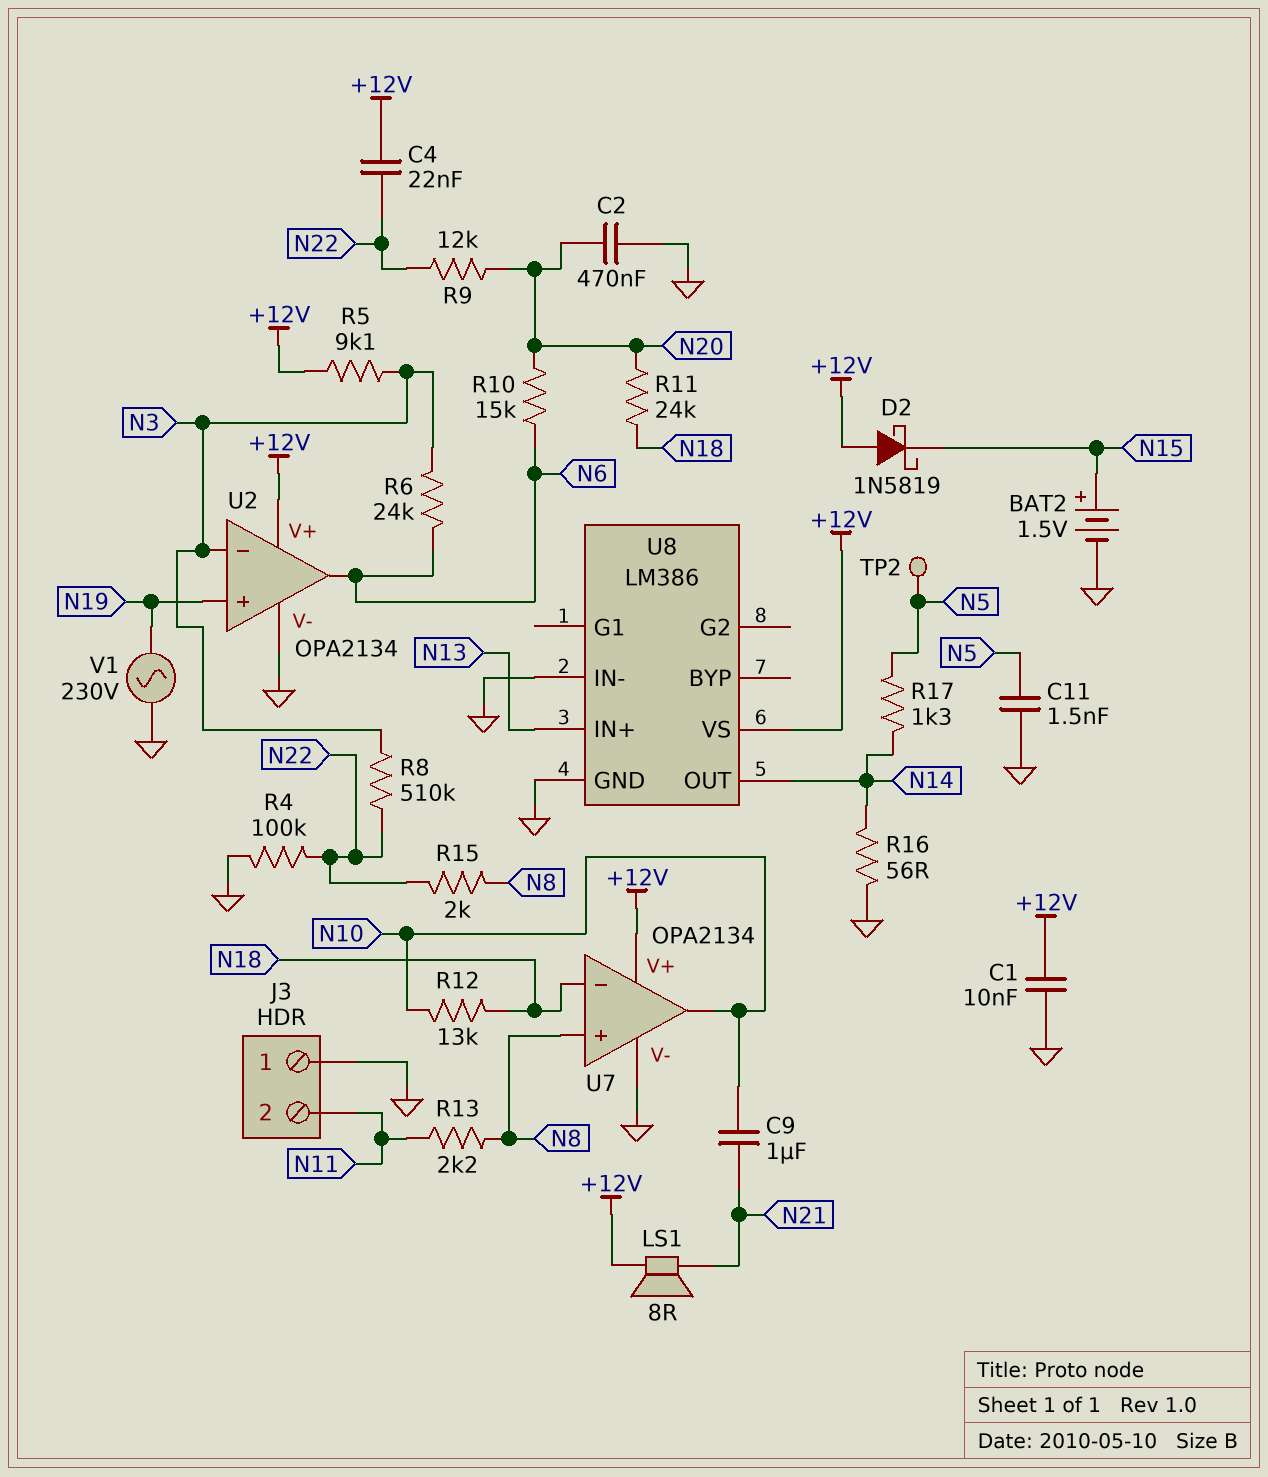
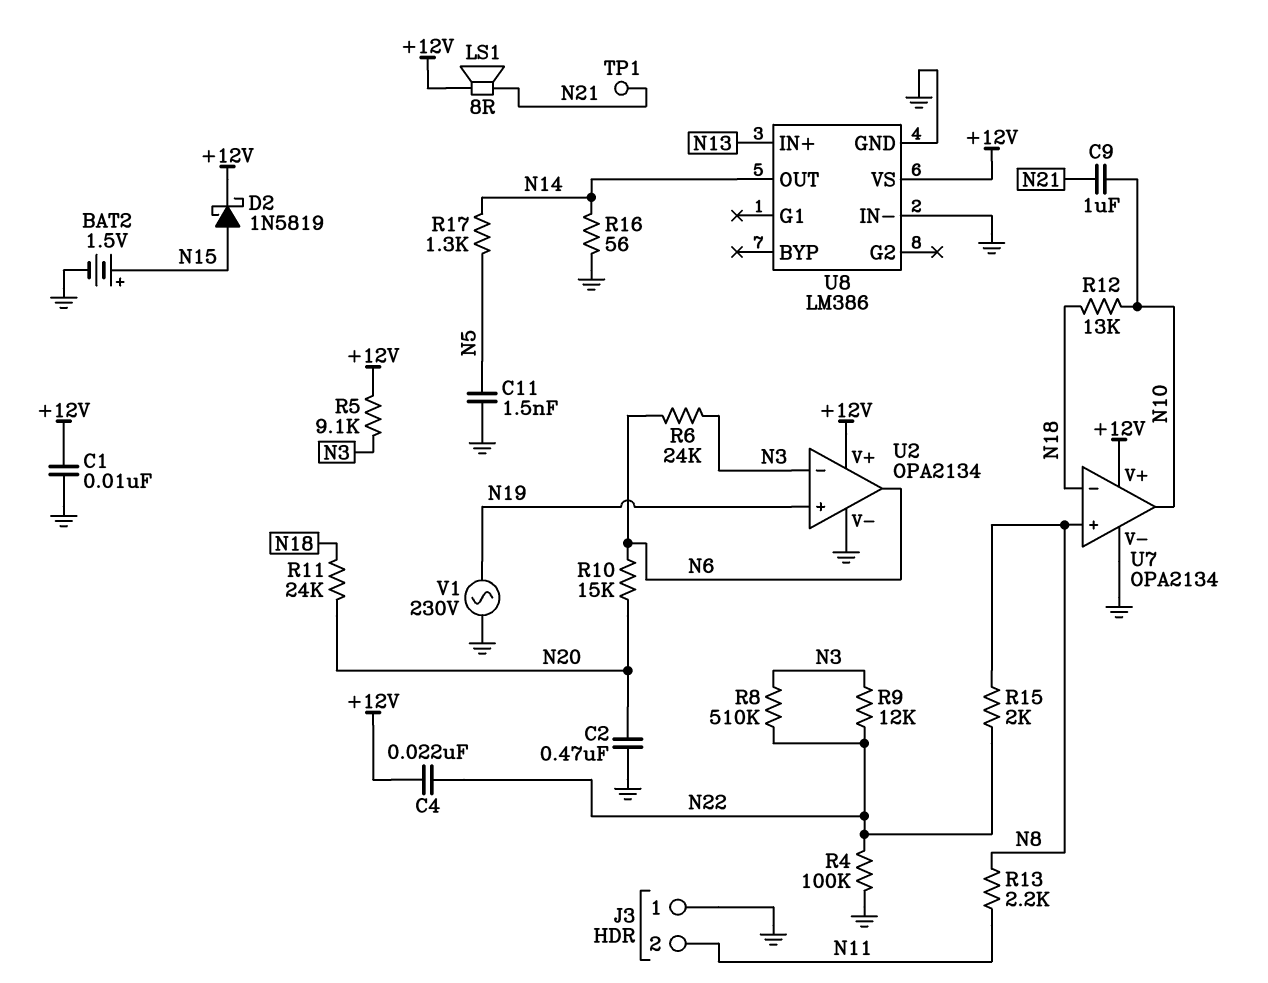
D2: schottky 1N5819 (A +12V, K N15) -> schottky 1N5819 (A N15, K +12V)
R9: 12k (N20, N22) -> 12k (N3, N22)
TP1: none -> test point (N21)
TP2: test point (N5) -> none

